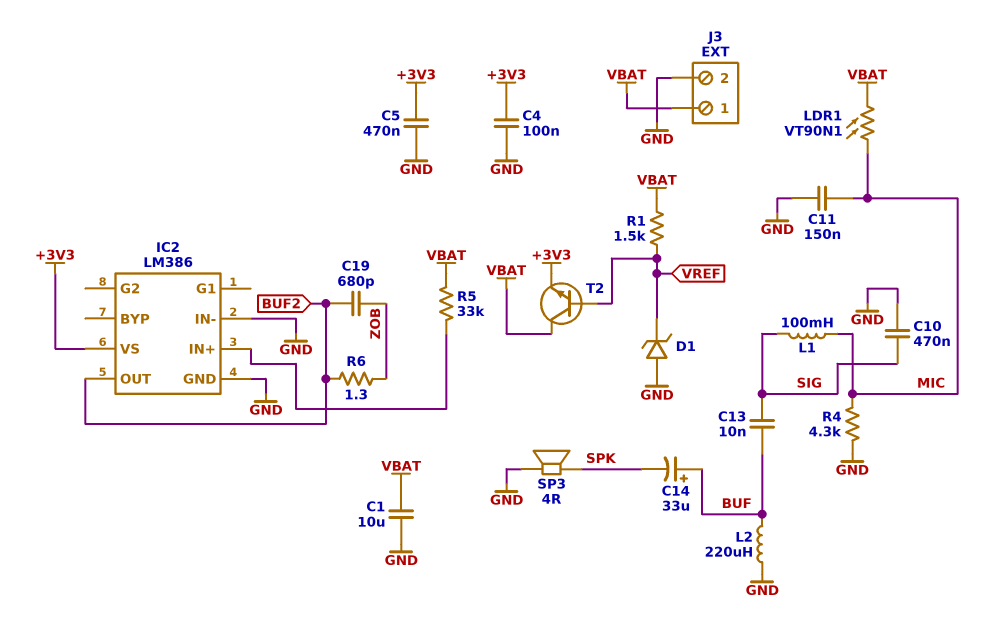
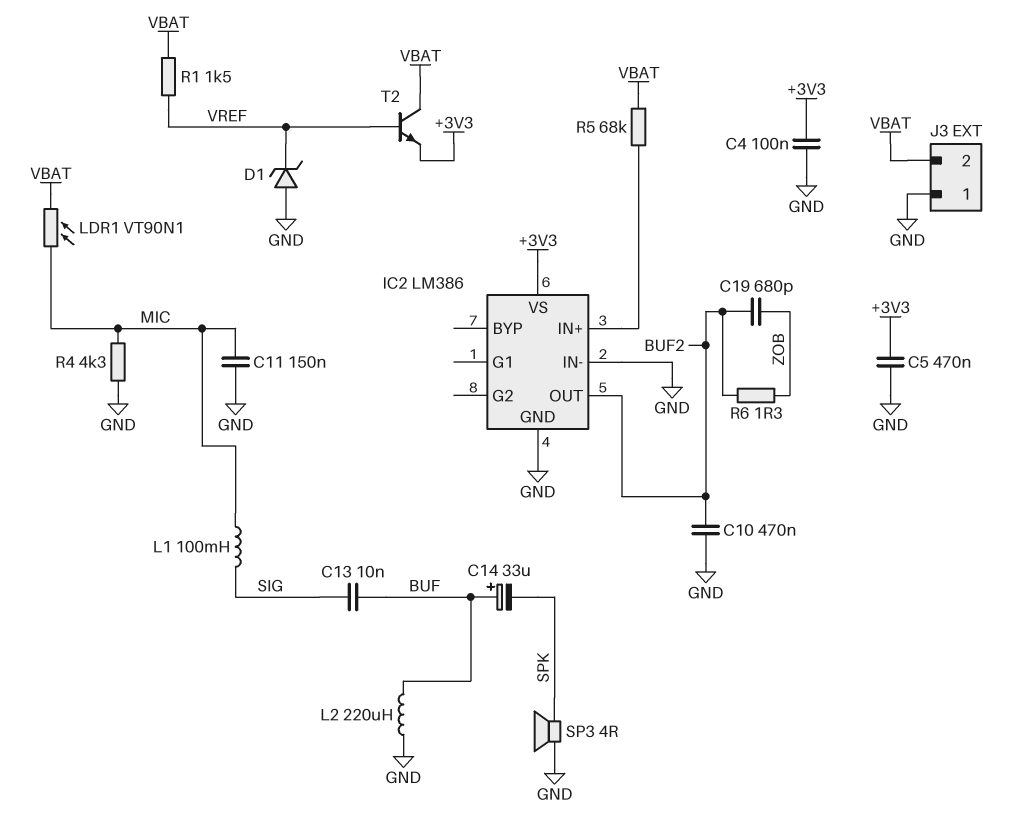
C1: 10uF (GND, VBAT) -> none
C10: 470nF (GND, SIG) -> 470nF (BUF2, GND)
J3 pin 1: VBAT -> GND
J3 pin 2: GND -> VBAT
R5: 33k (IC2/IN+, VBAT) -> 68k (IC2/IN+, VBAT)

